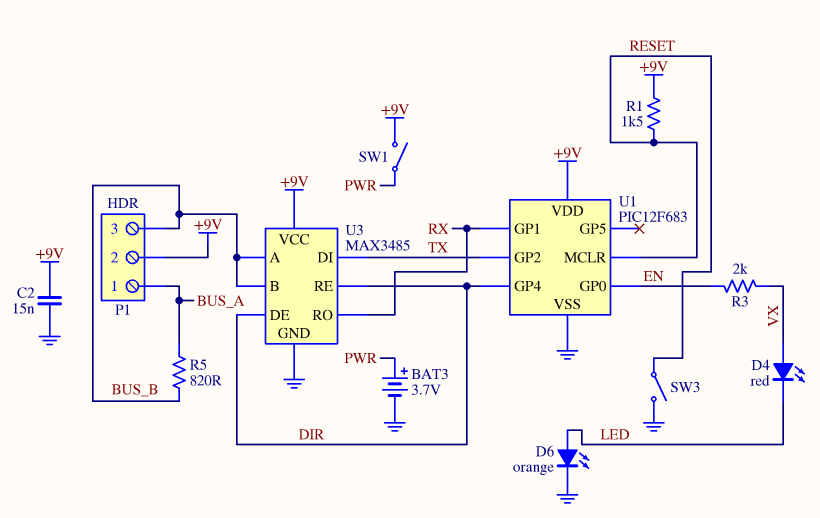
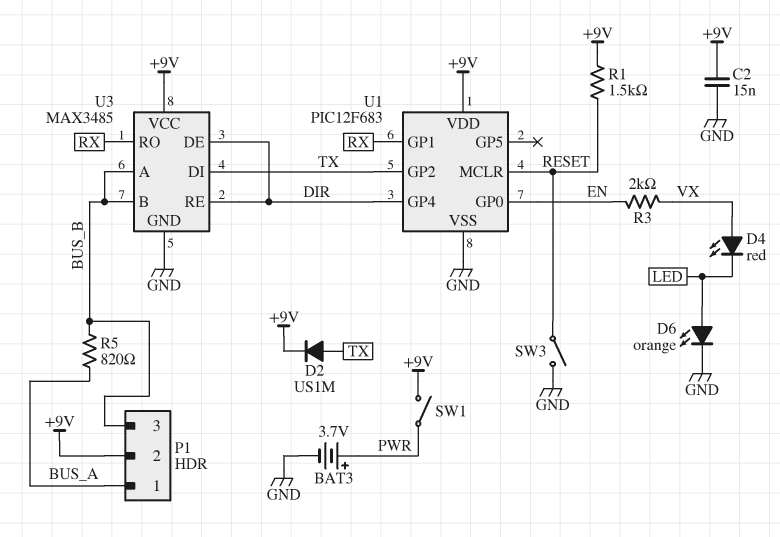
D2: none -> diode US1M (A TX, K +9V)

